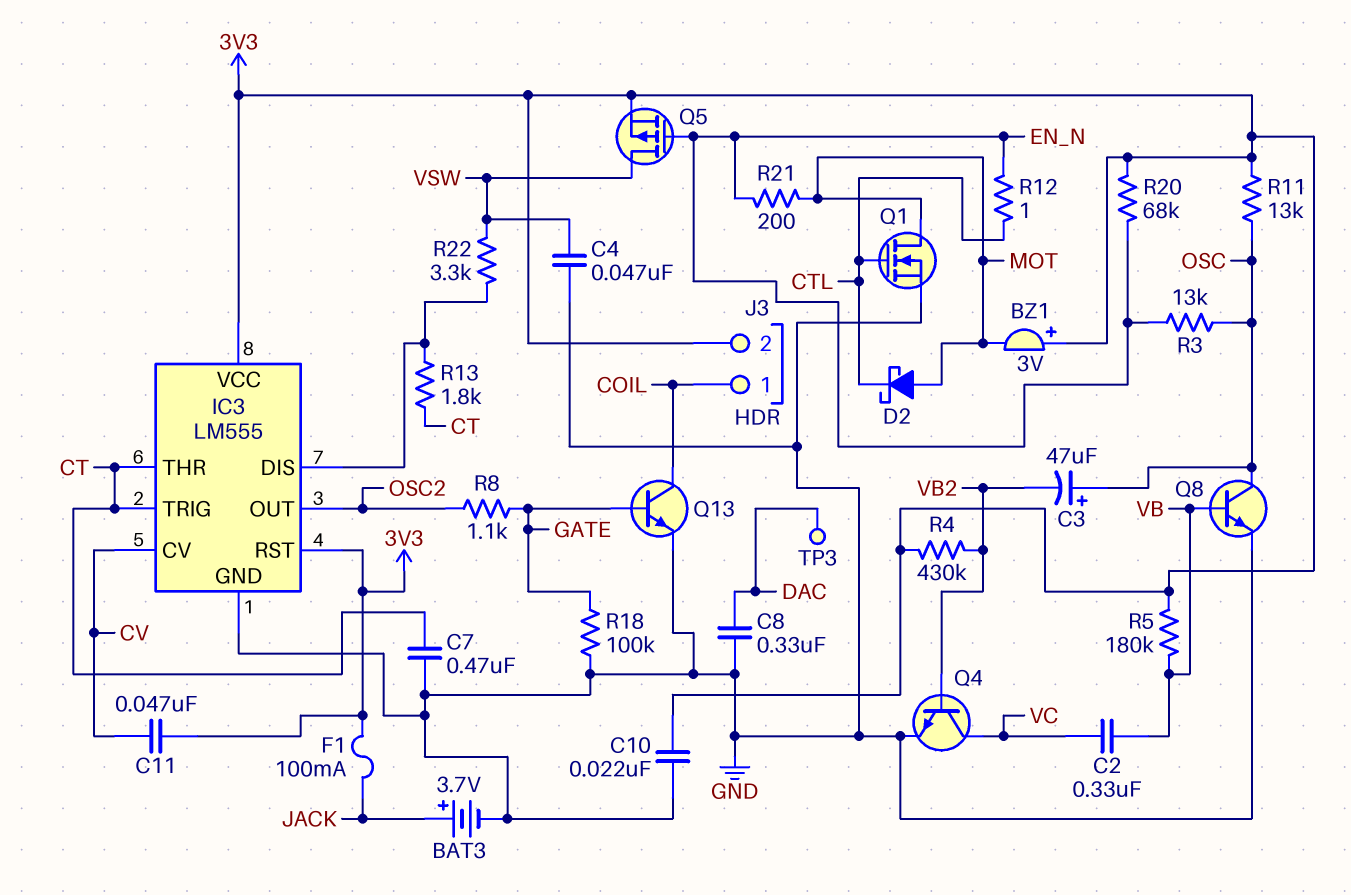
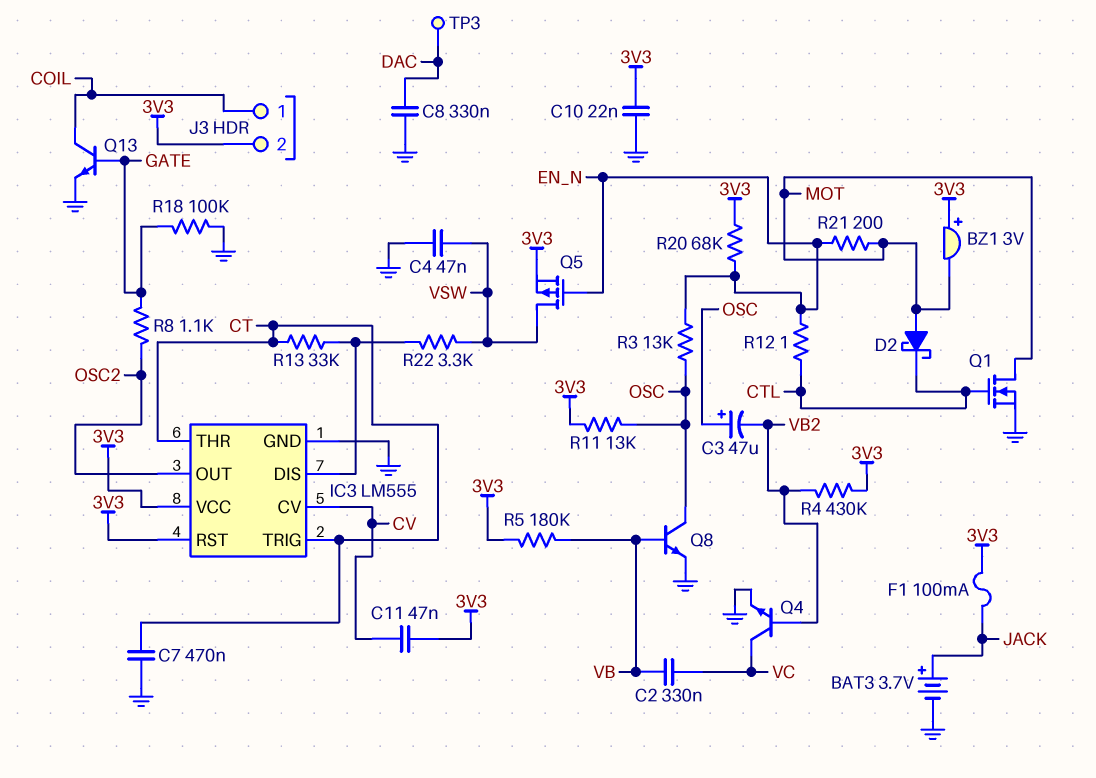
R13: 1.8k (CT, IC3/DIS) -> 33k (CT, IC3/DIS)

